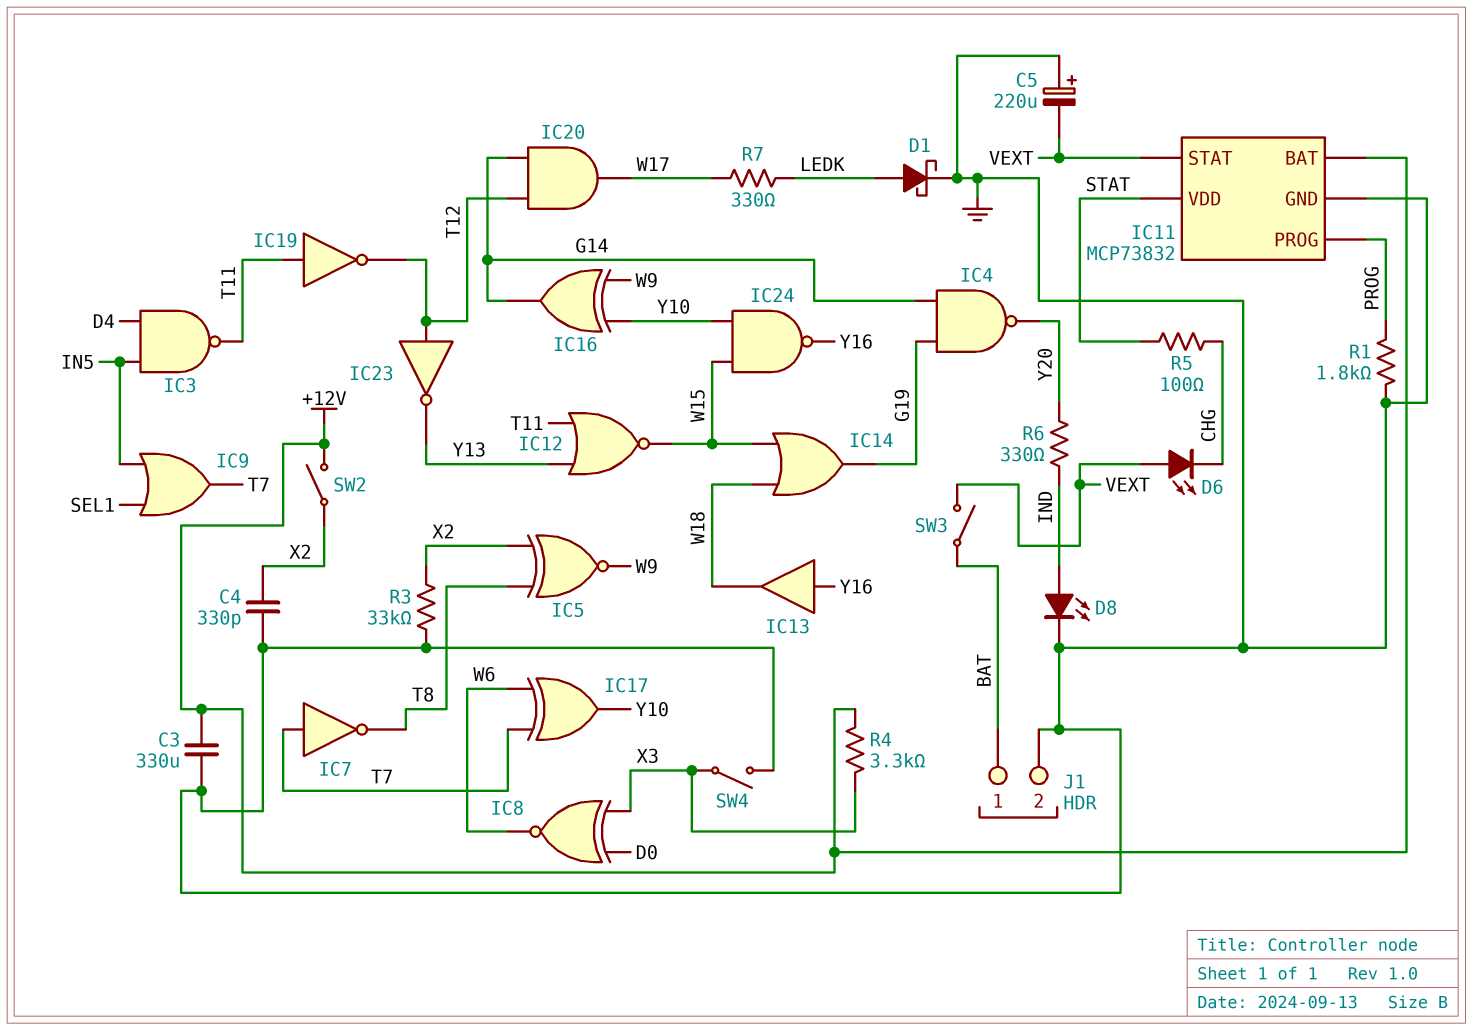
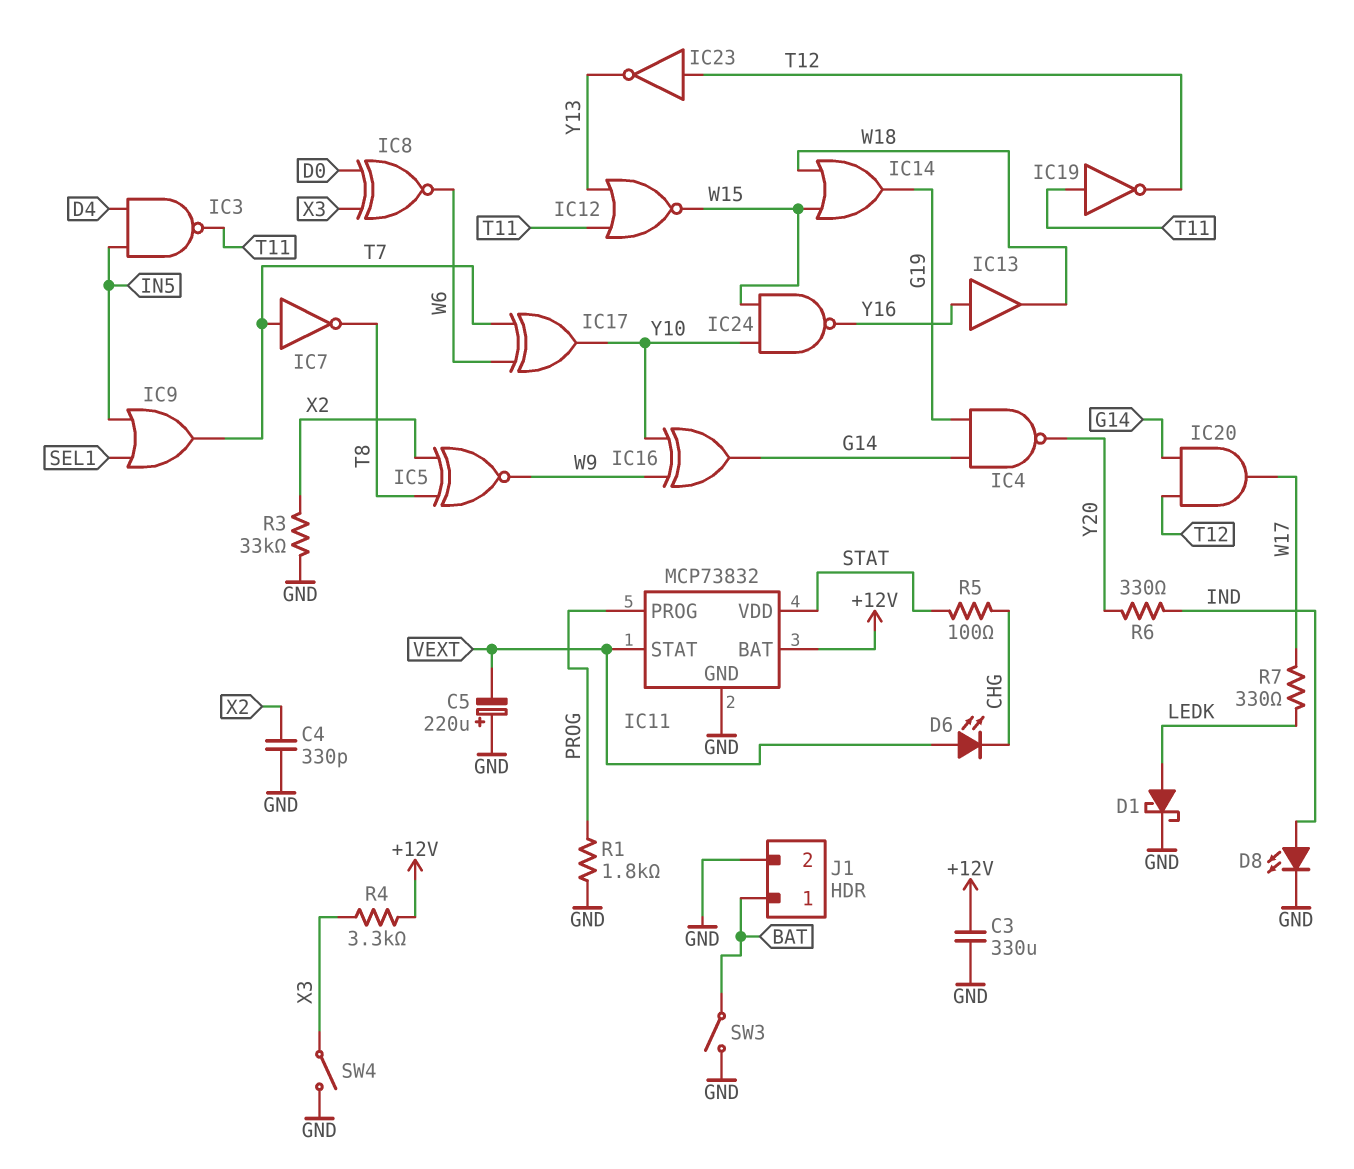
SW2: switch (+12V, X2) -> none
SW3: switch (BAT, VEXT) -> switch (BAT, GND)

